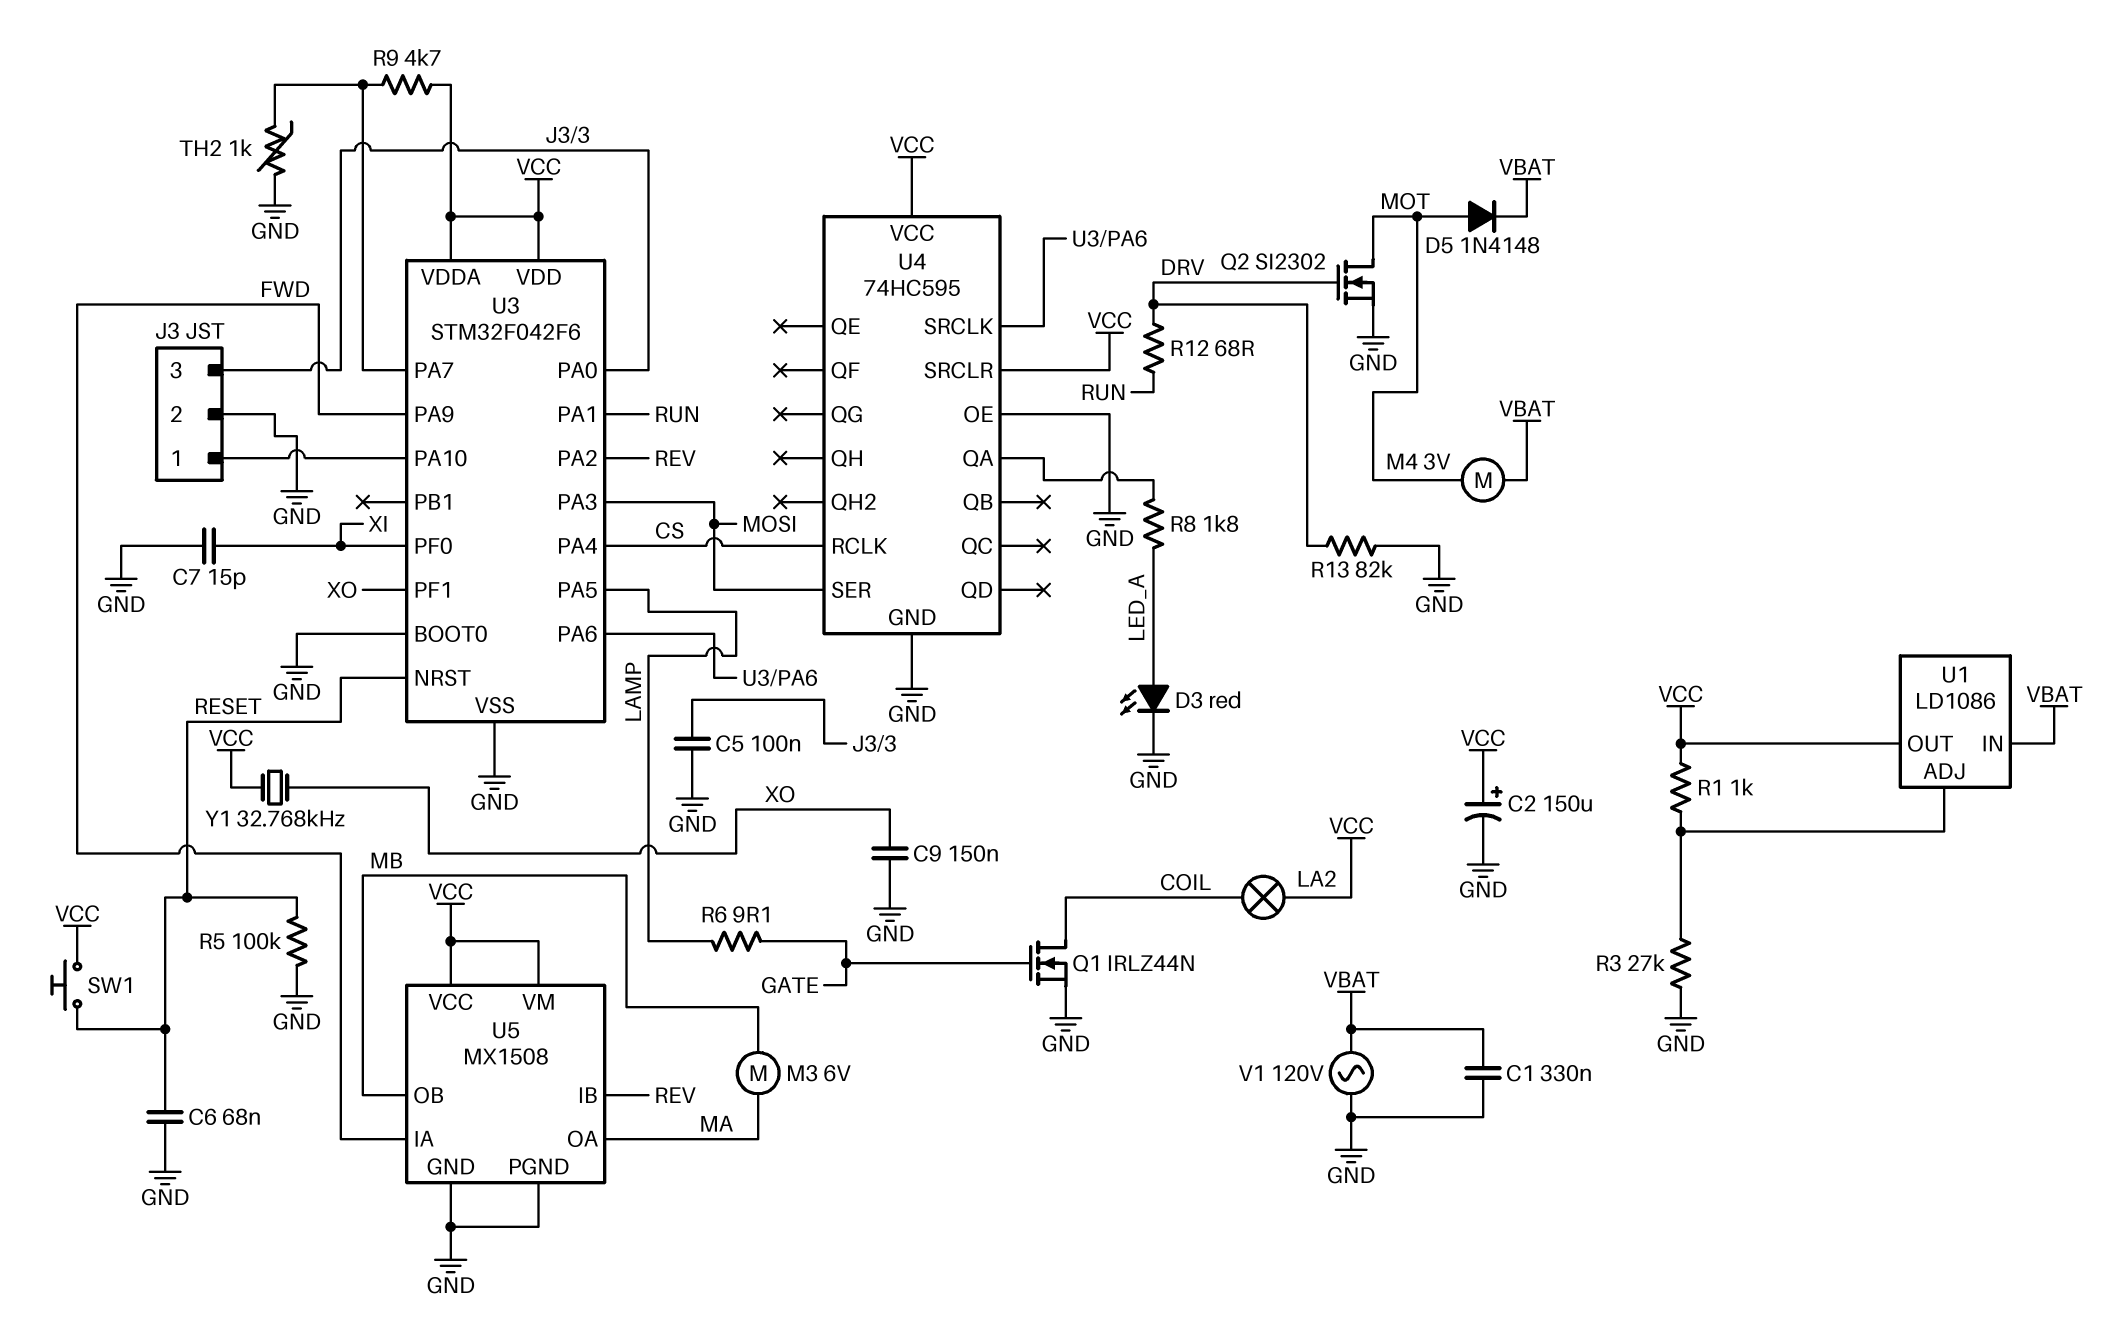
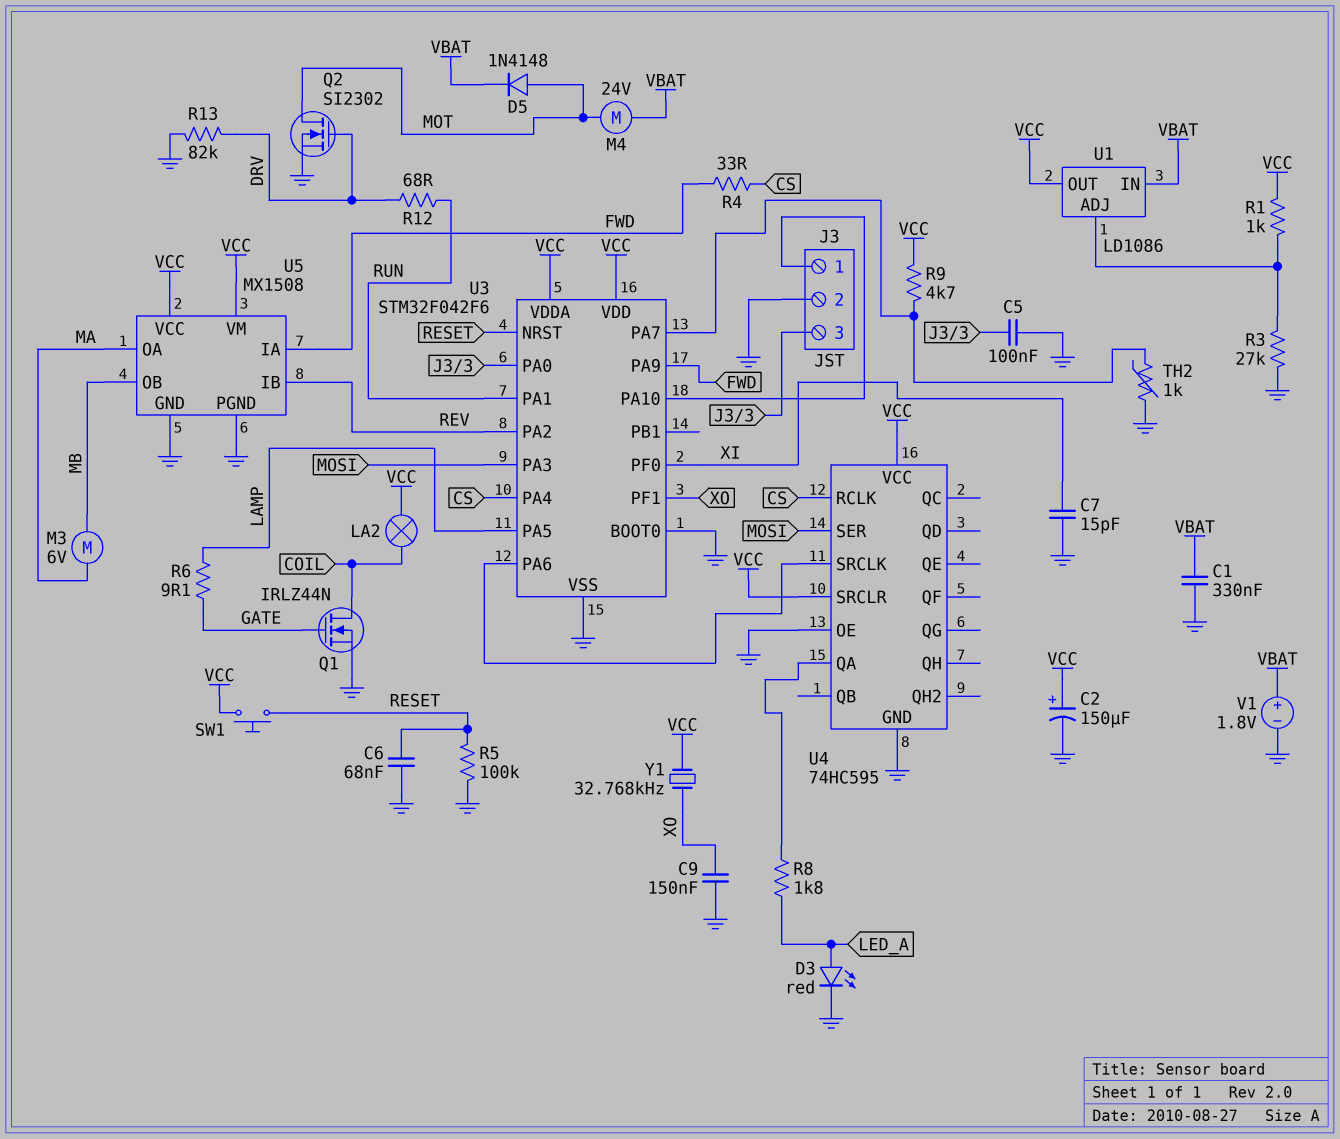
M4: motor 3V (MOT, VBAT) -> motor 24V (MOT, VBAT)
R4: none -> 33 (CS, FWD)
V1: AC 120V (GND, VBAT) -> 1.8V (plus VBAT, minus GND)

